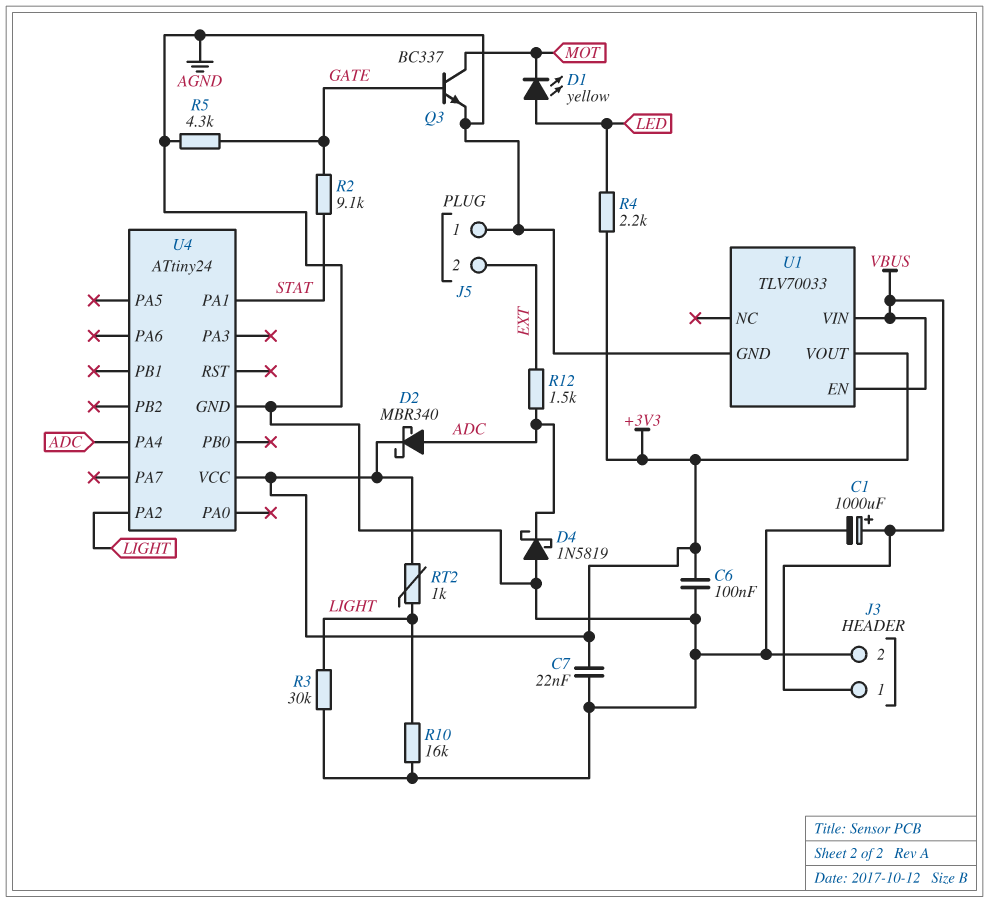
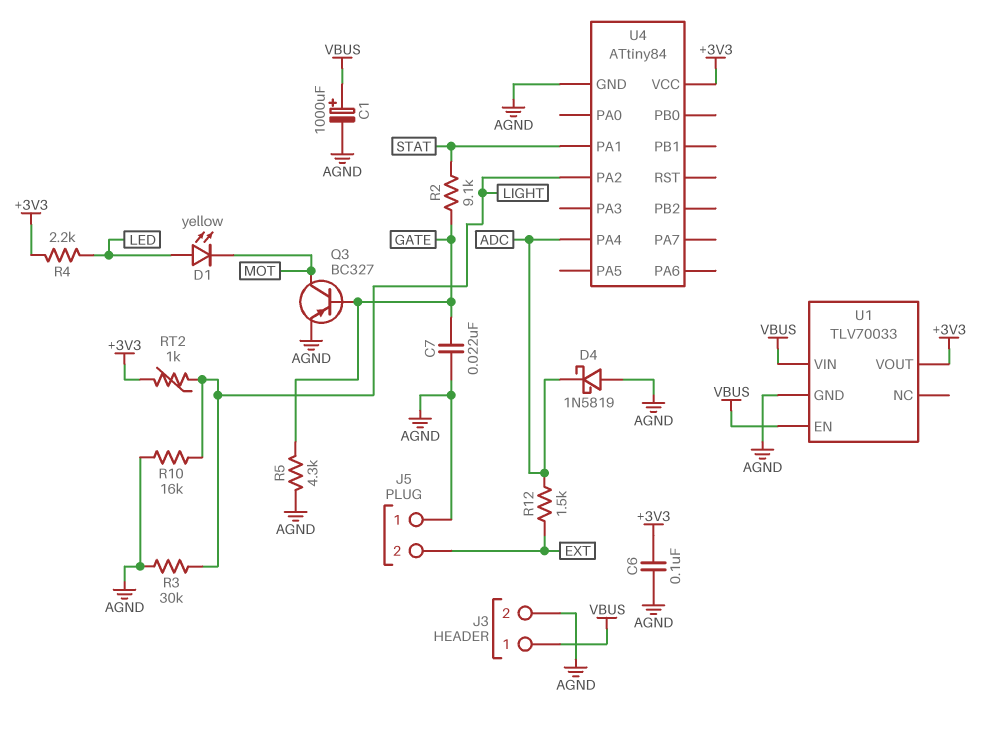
C7: 22nF (+3V3, AGND) -> 22nF (AGND, GATE)
D2: schottky MBR340 (A ADC, K +3V3) -> none
Q3: NPN BC337 (B GATE, C MOT, E AGND) -> PNP BC327 (B GATE, C MOT, E AGND)
U4: ATtiny24 -> ATtiny84

